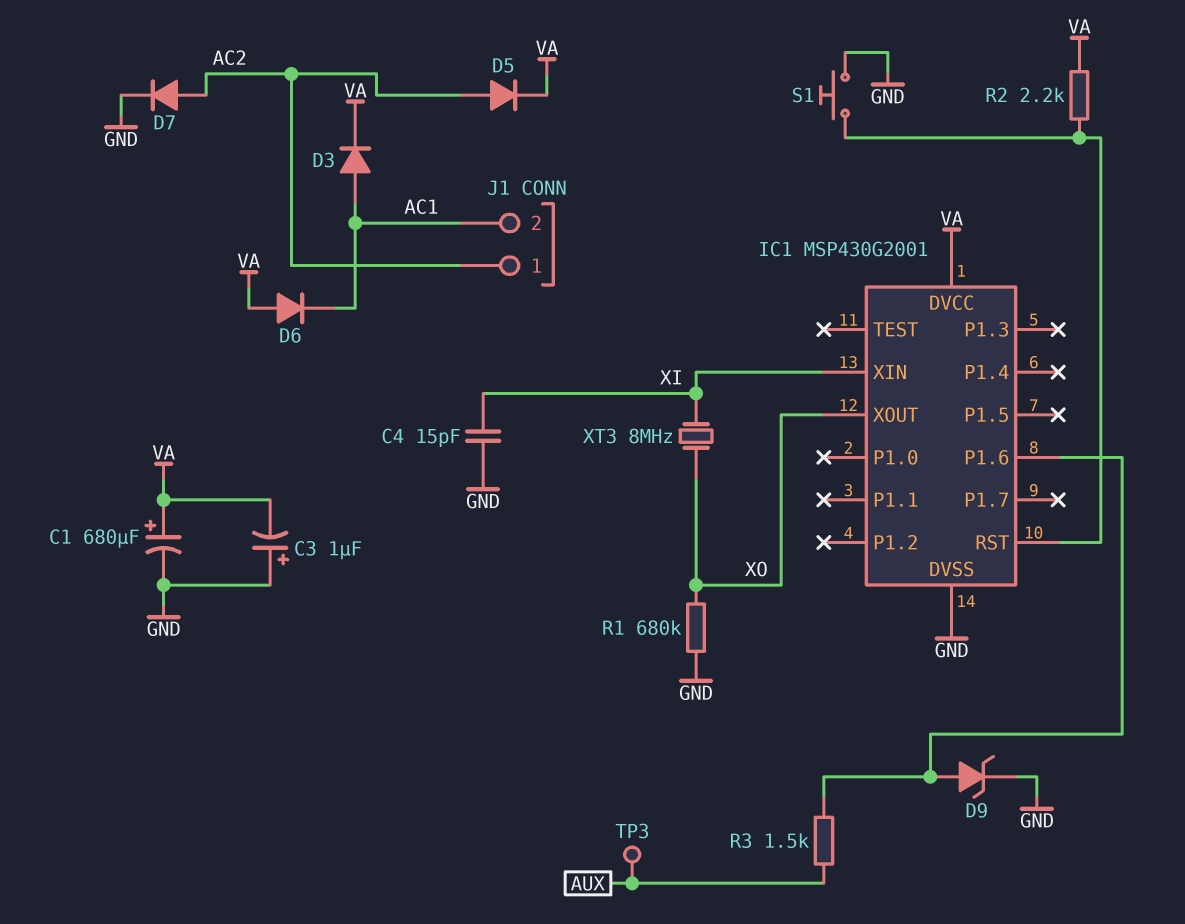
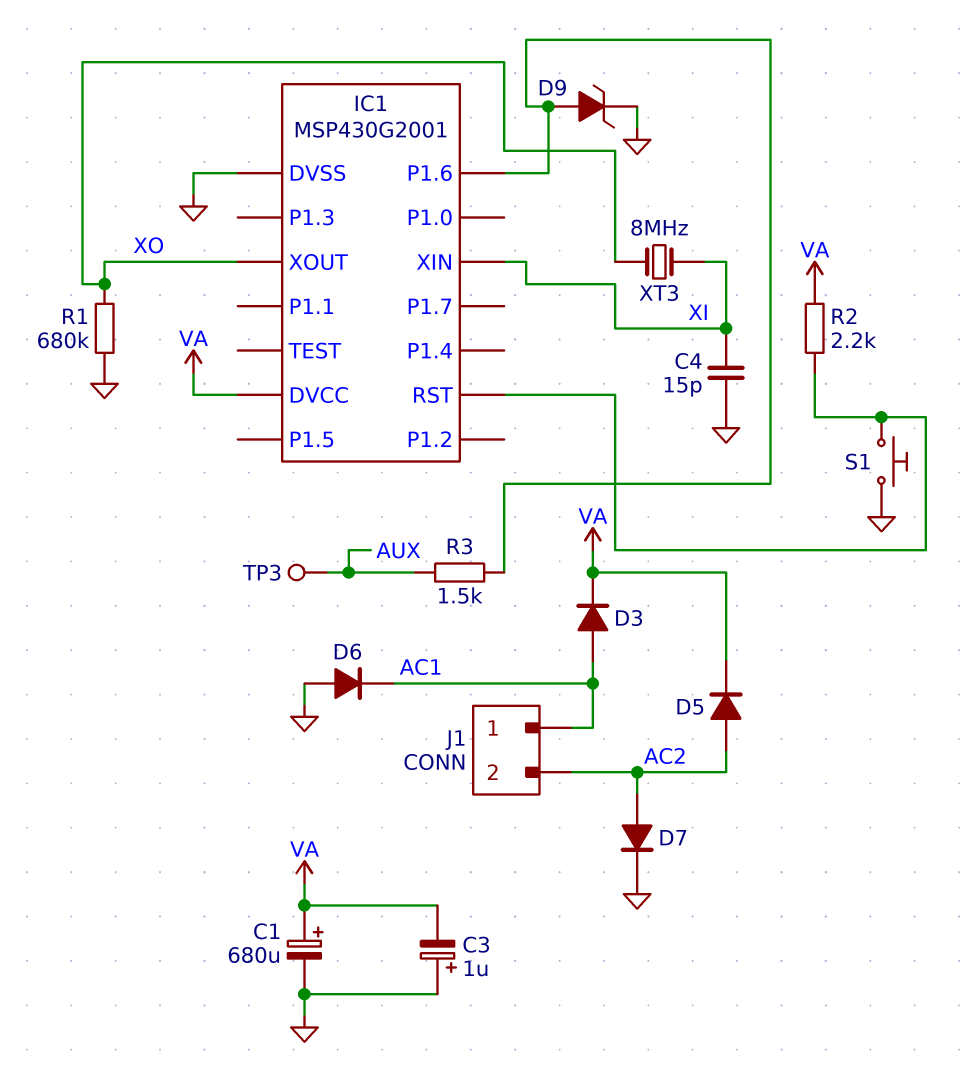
D6: diode (A VA, K AC1) -> diode (A GND, K AC1)
J1 pin 1: AC2 -> AC1
J1 pin 2: AC1 -> AC2

